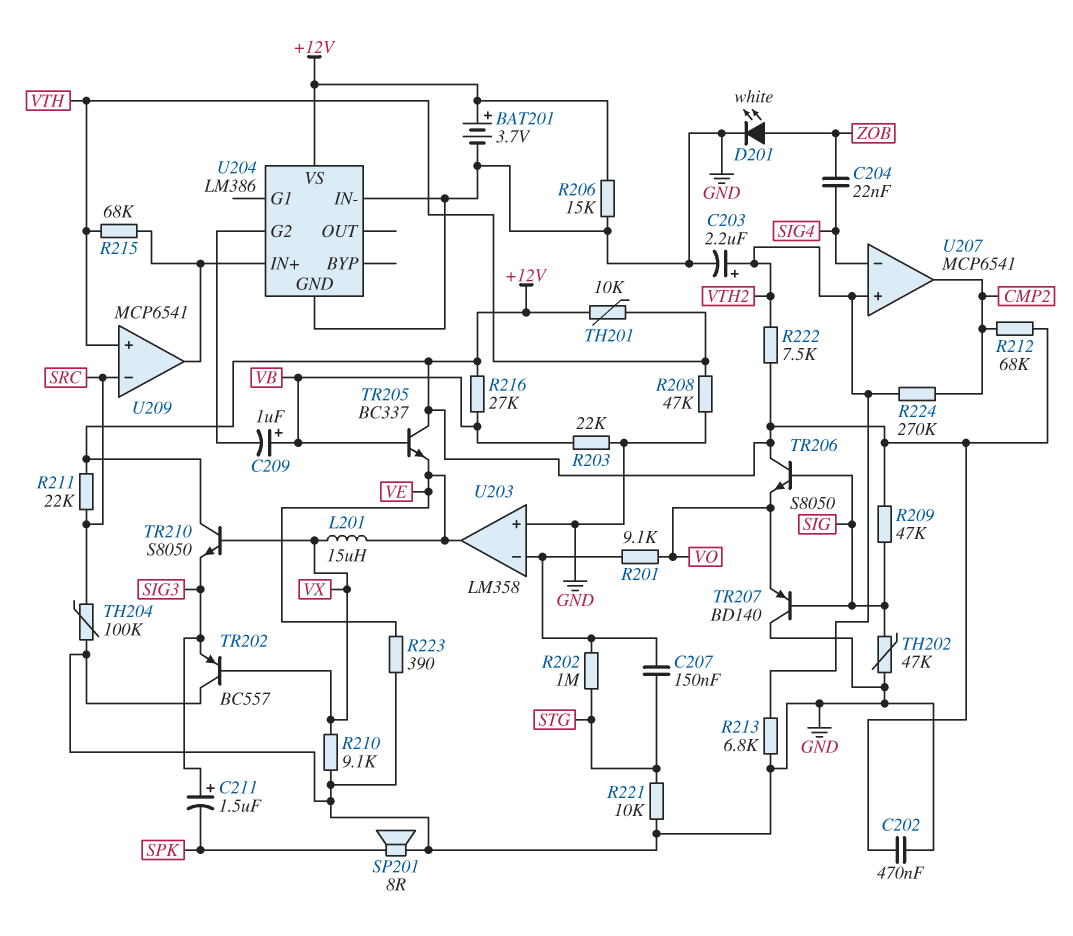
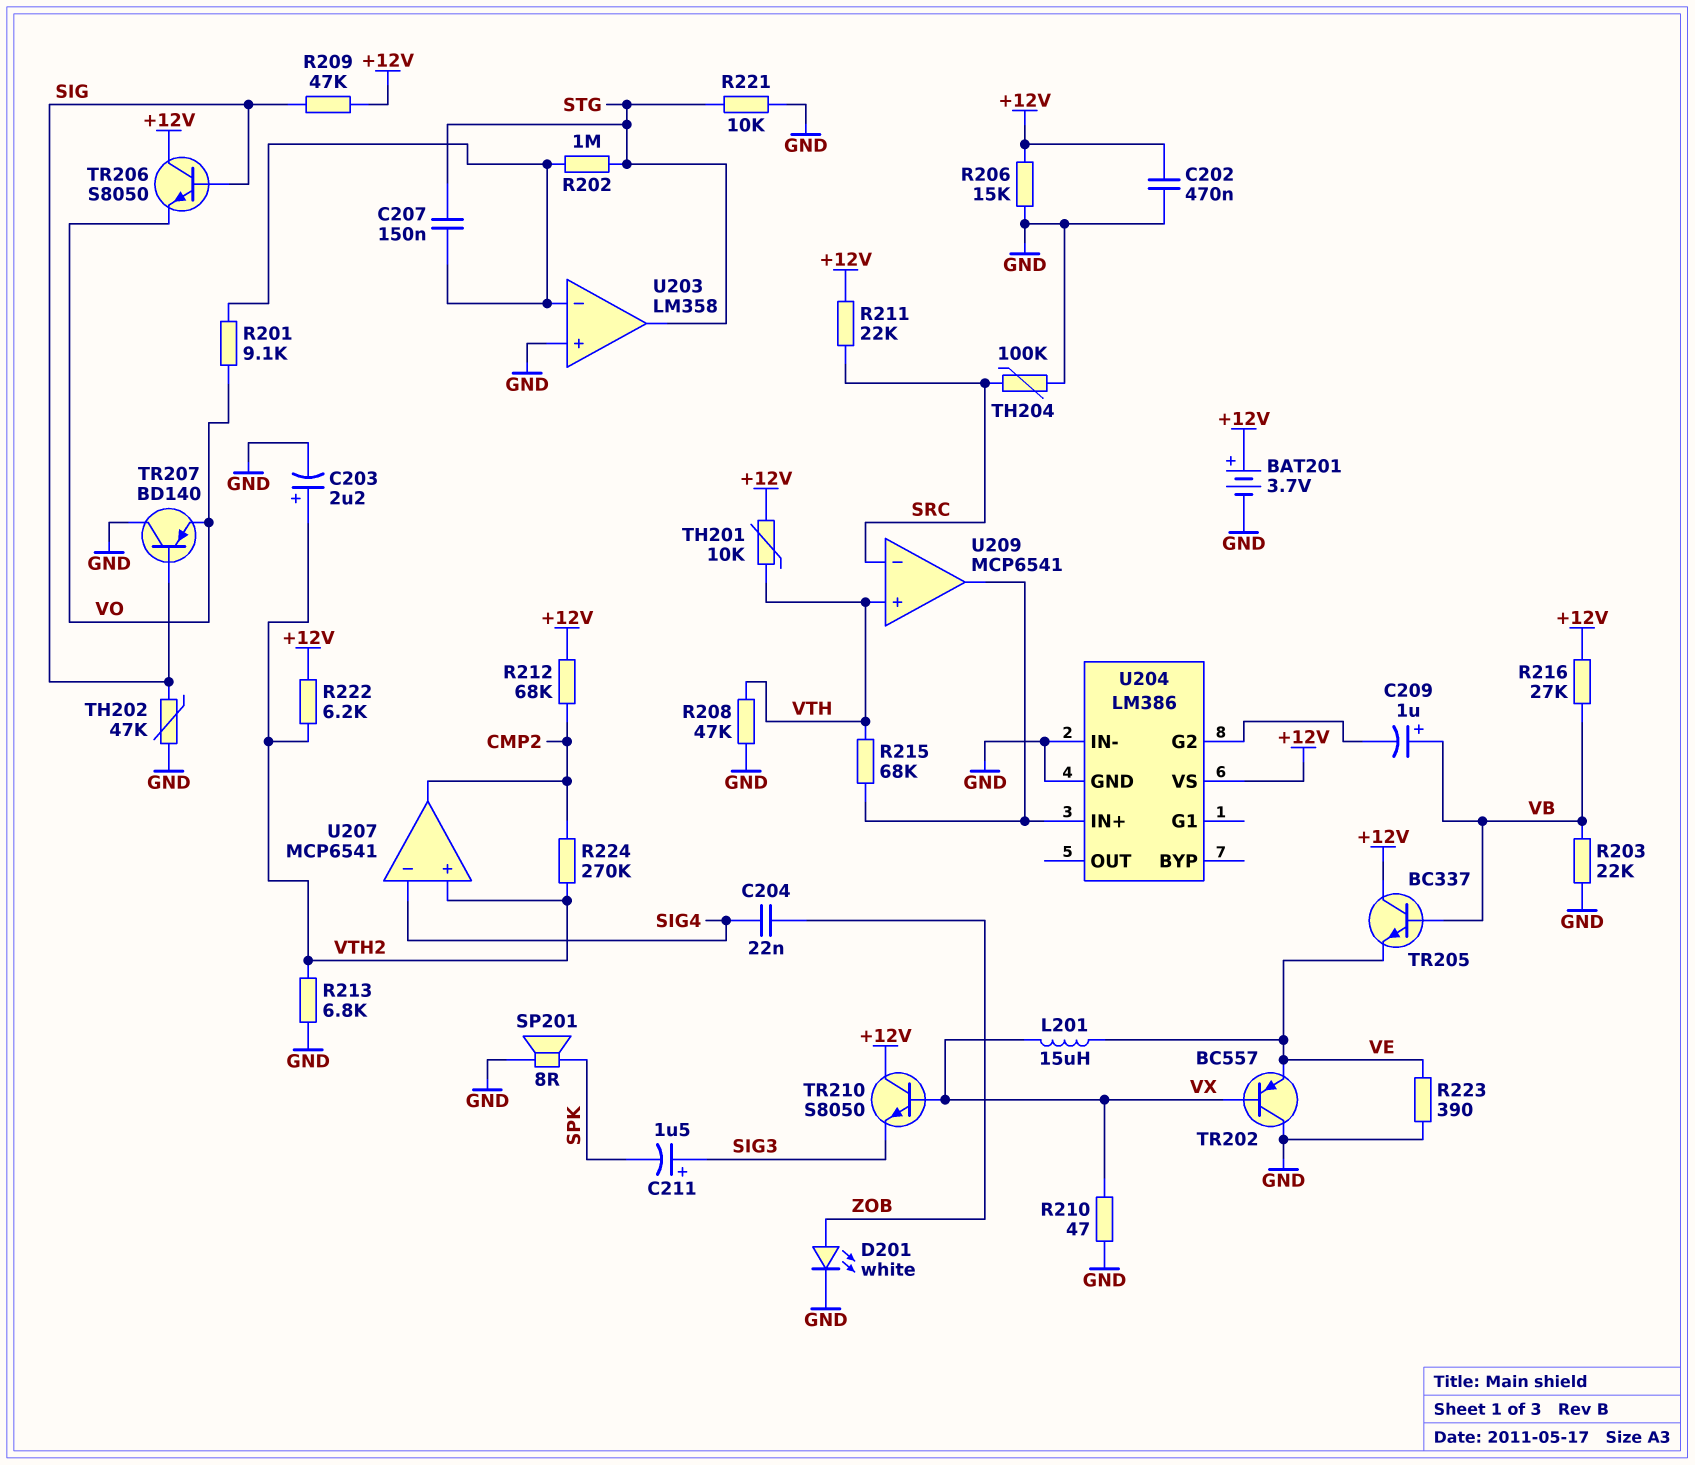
R210: 9.1k (GND, VX) -> 47 (GND, VX)
R222: 7.5k (+12V, VTH2) -> 6.2k (+12V, VTH2)
TR202: PNP BC557 (B VX, C GND, E SIG3) -> PNP BC557 (B VX, C GND, E VE)
U203 pin out: VE -> STG

